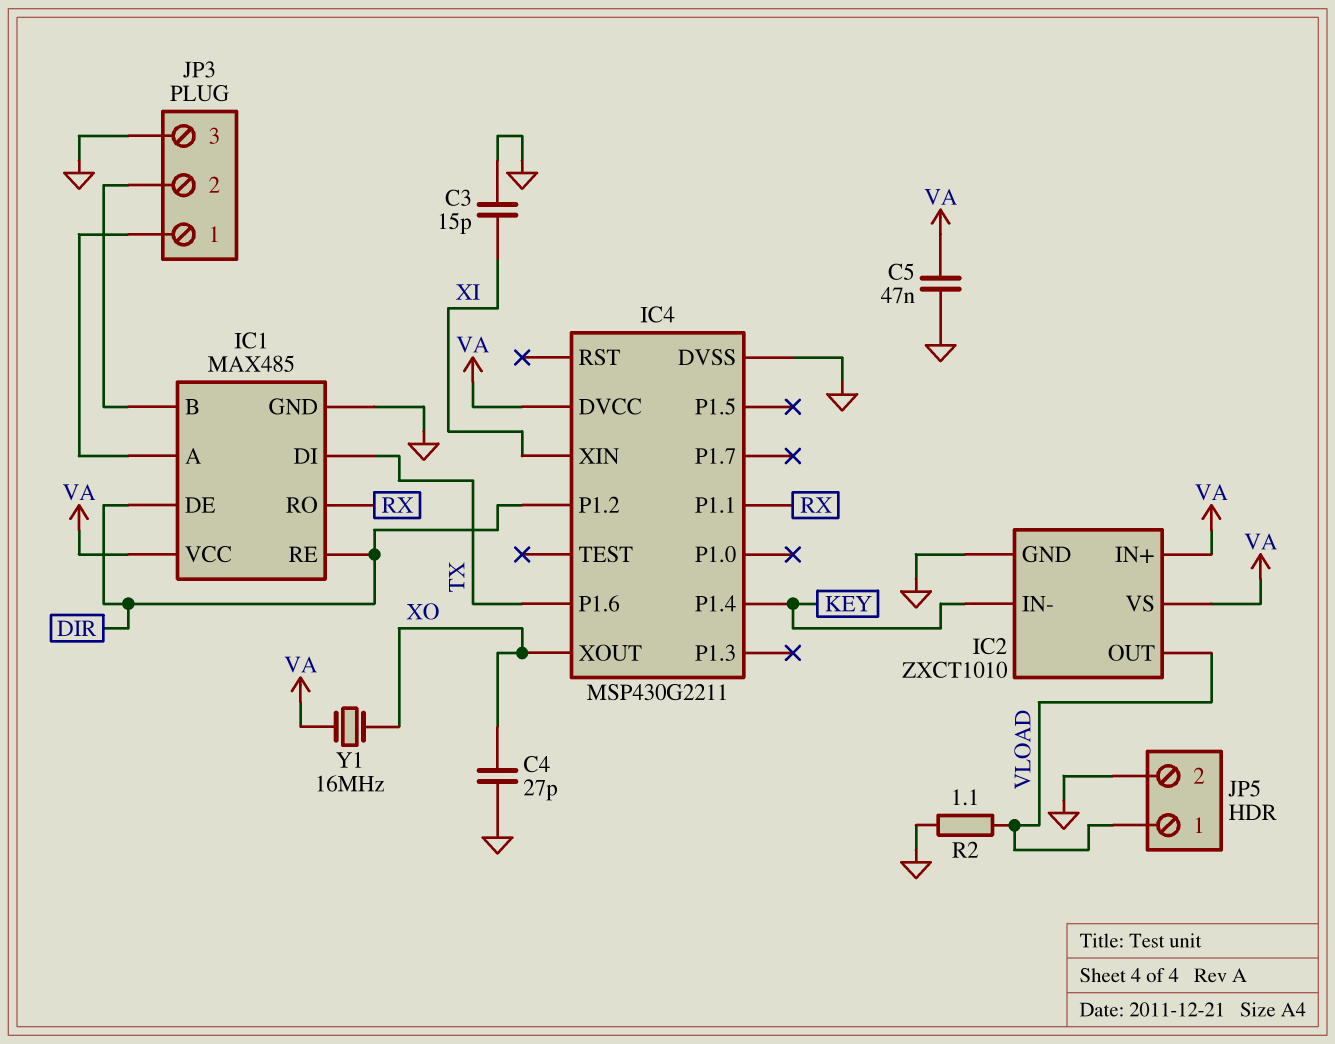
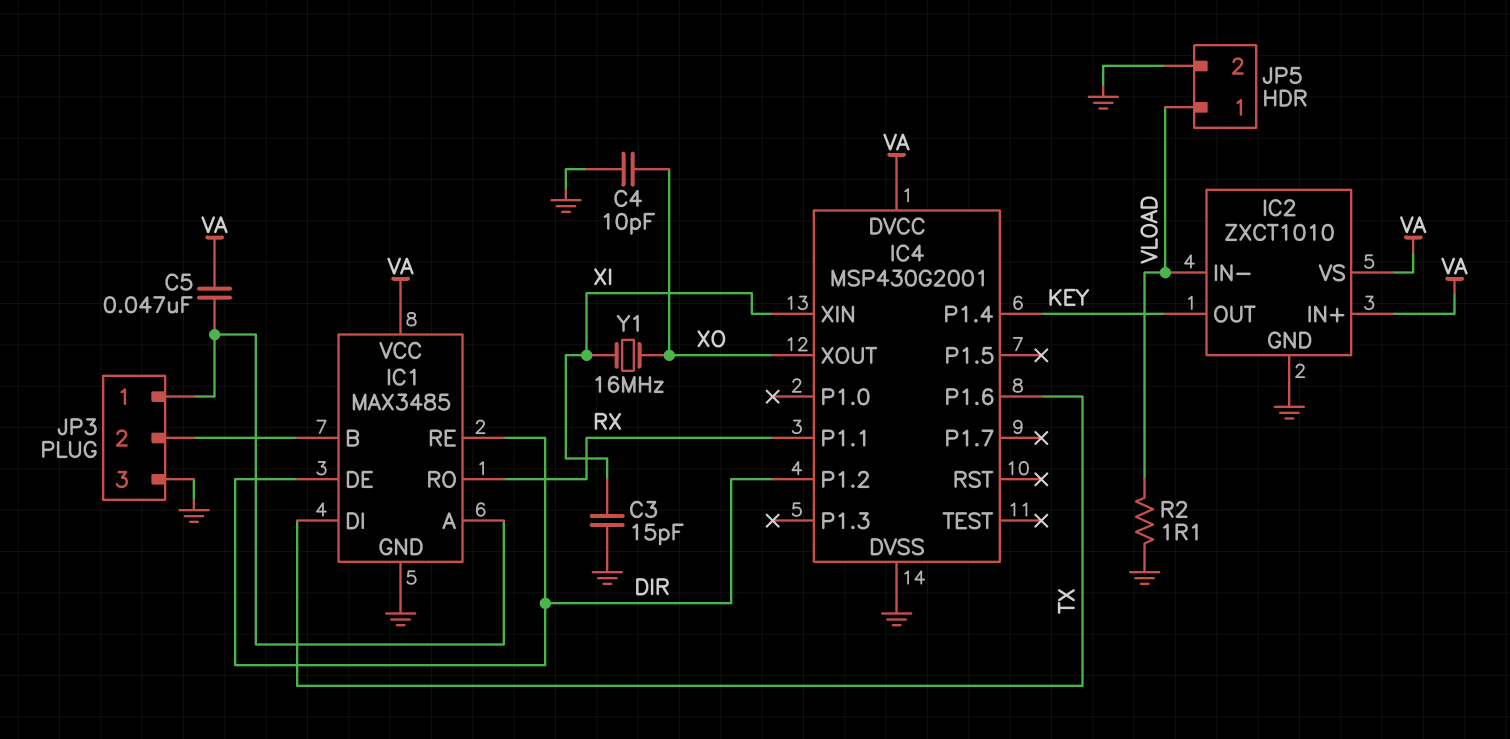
C4: 27pF (GND, XO) -> 10pF (GND, XO)
C5: 47nF (GND, VA) -> 47nF (IC1/A, VA)
IC1: MAX485 -> MAX3485
IC2 pin IN-: KEY -> VLOAD
IC2 pin OUT: VLOAD -> KEY
IC4: MSP430G2211 -> MSP430G2001
Y1: 16MHz (VA, XO) -> 16MHz (XI, XO)

